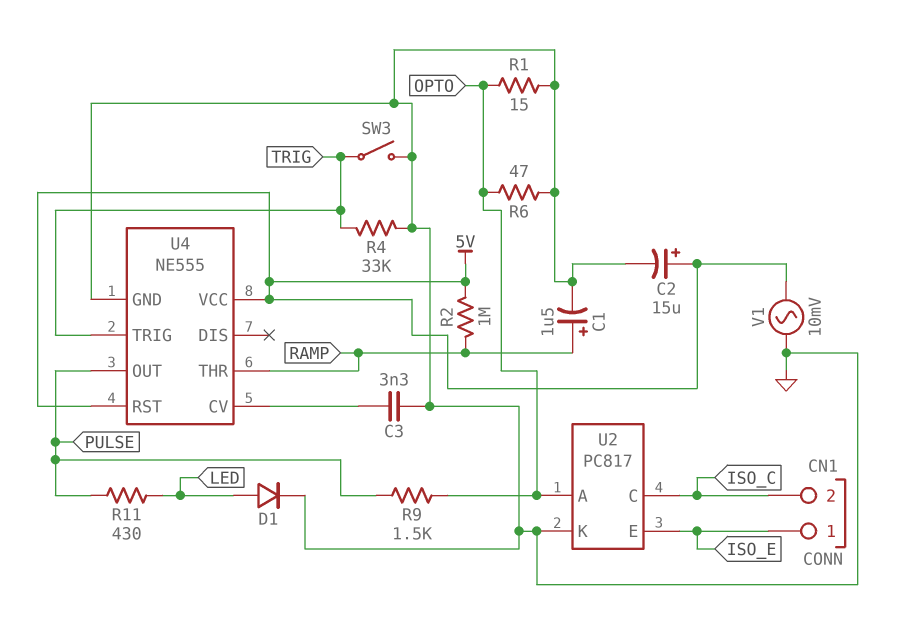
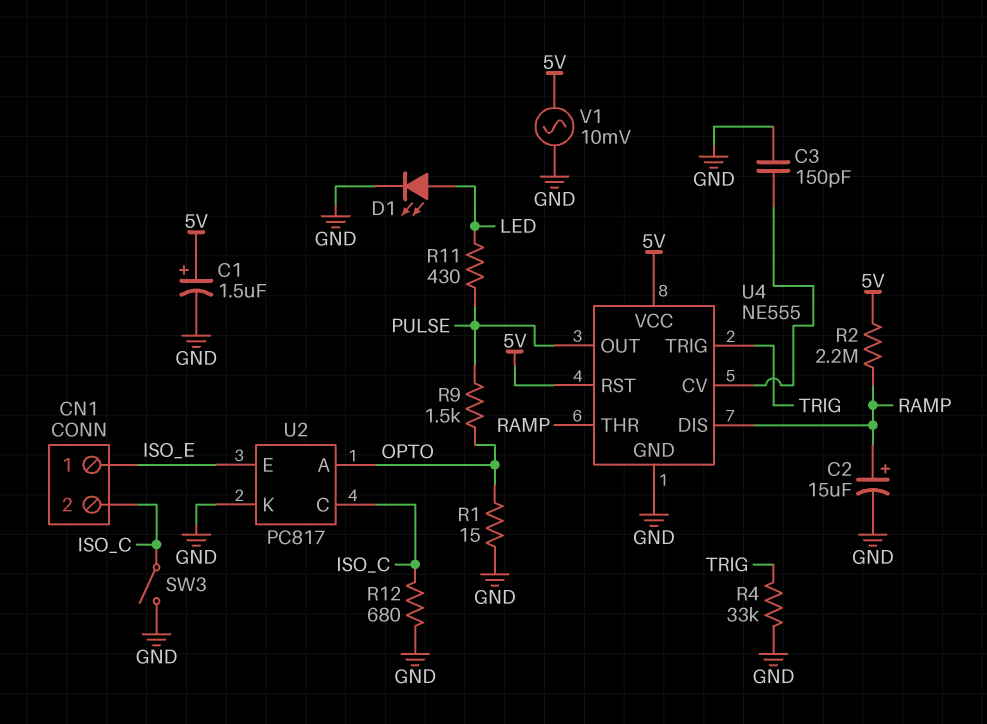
C1: 1.5uF (plus RAMP, minus GND) -> 1.5uF (plus 5V, minus GND)
C2: 15uF (plus 5V, minus GND) -> 15uF (plus RAMP, minus GND)
C3: 3.3nF (GND, U4/CV) -> 150pF (GND, U4/CV)
D1: diode (A LED, K GND) -> LED (A LED, K GND)
R2: 1M (5V, RAMP) -> 2.2M (5V, RAMP)
R6: 47 (GND, OPTO) -> none
R12: none -> 680 (GND, ISO_C)
SW3: switch (GND, TRIG) -> switch (GND, ISO_C)
U4 pin DIS: none -> RAMP

